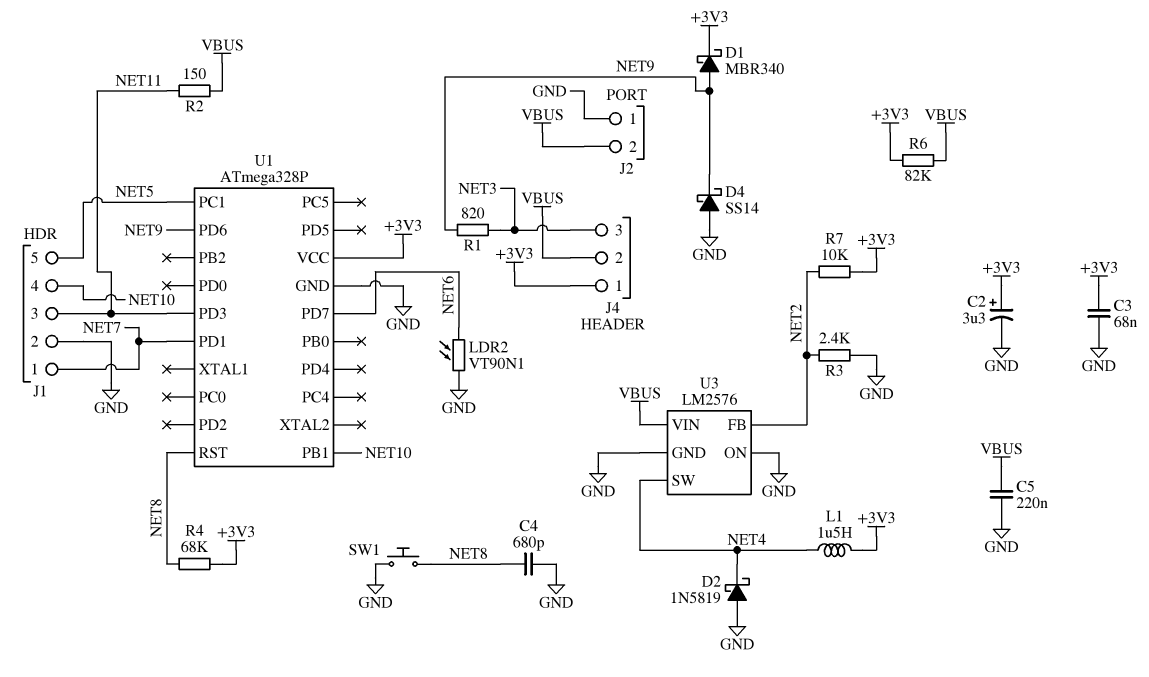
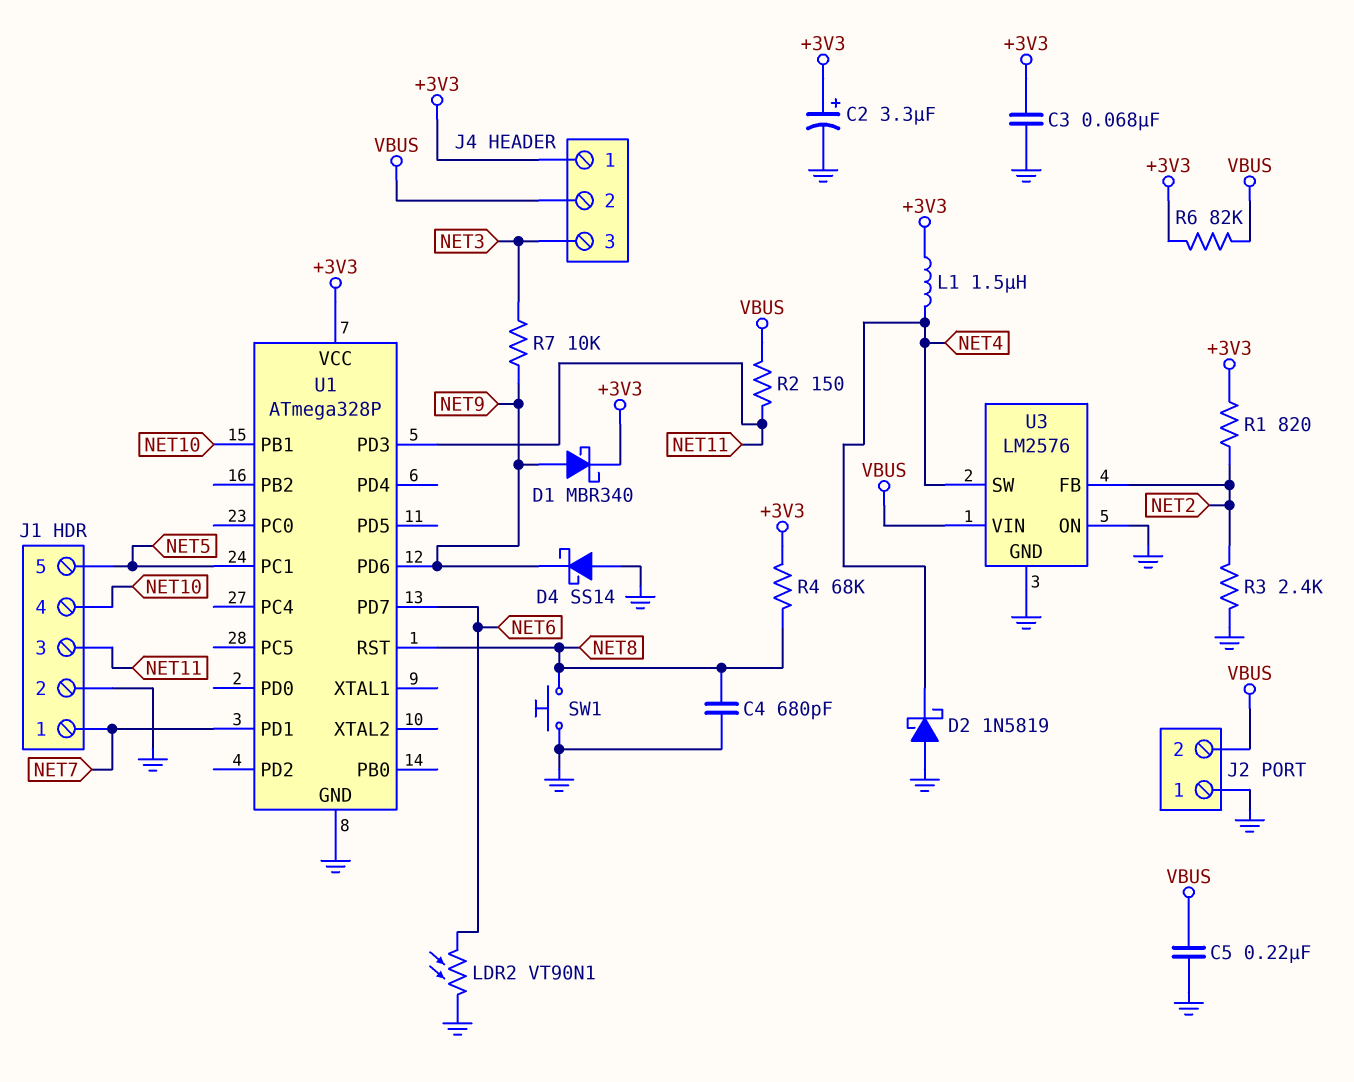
R1: 820 (NET3, NET9) -> 820 (+3V3, NET2)
R7: 10k (+3V3, NET2) -> 10k (NET3, NET9)

